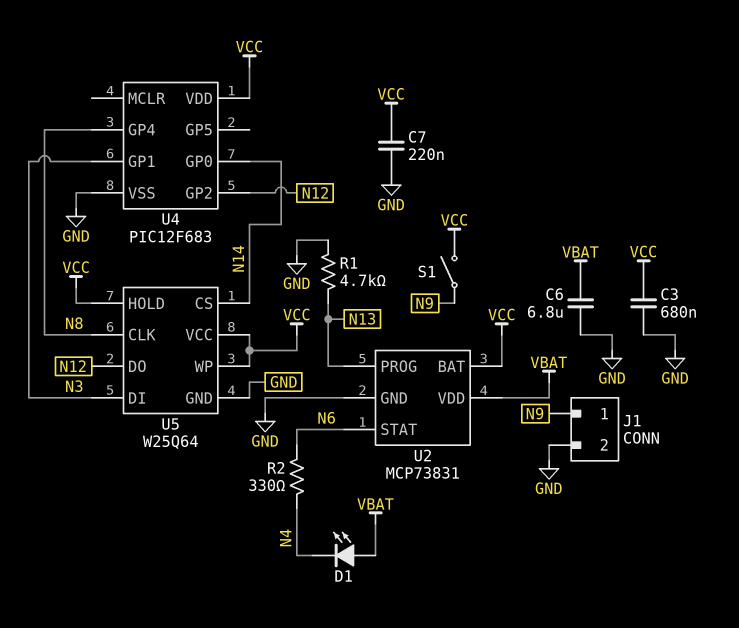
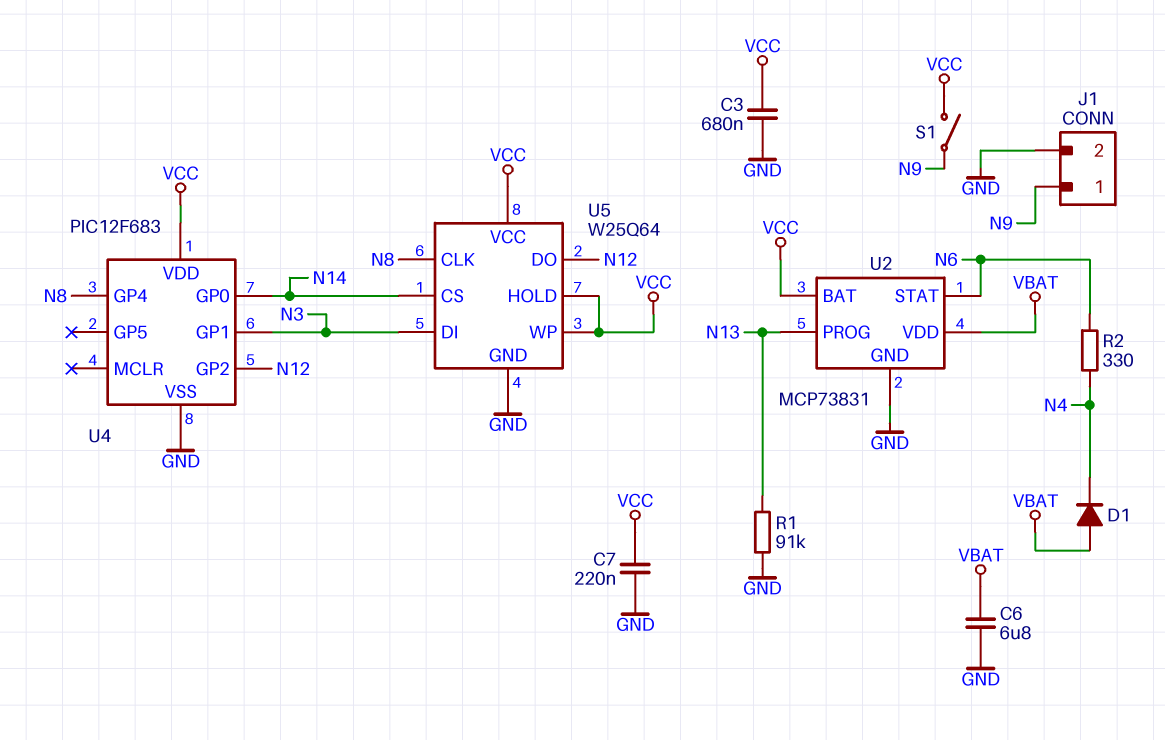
D1: LED (A VBAT, K N4) -> diode (A VBAT, K N4)
R1: 4.7k (GND, N13) -> 91k (GND, N13)

